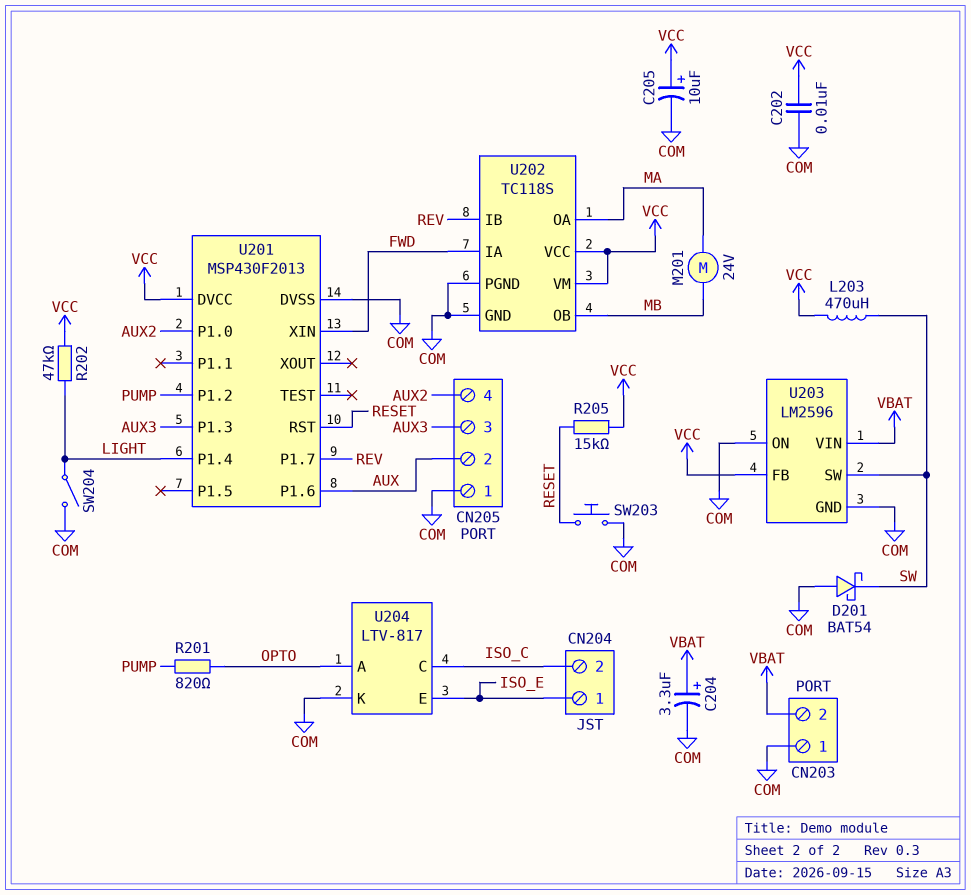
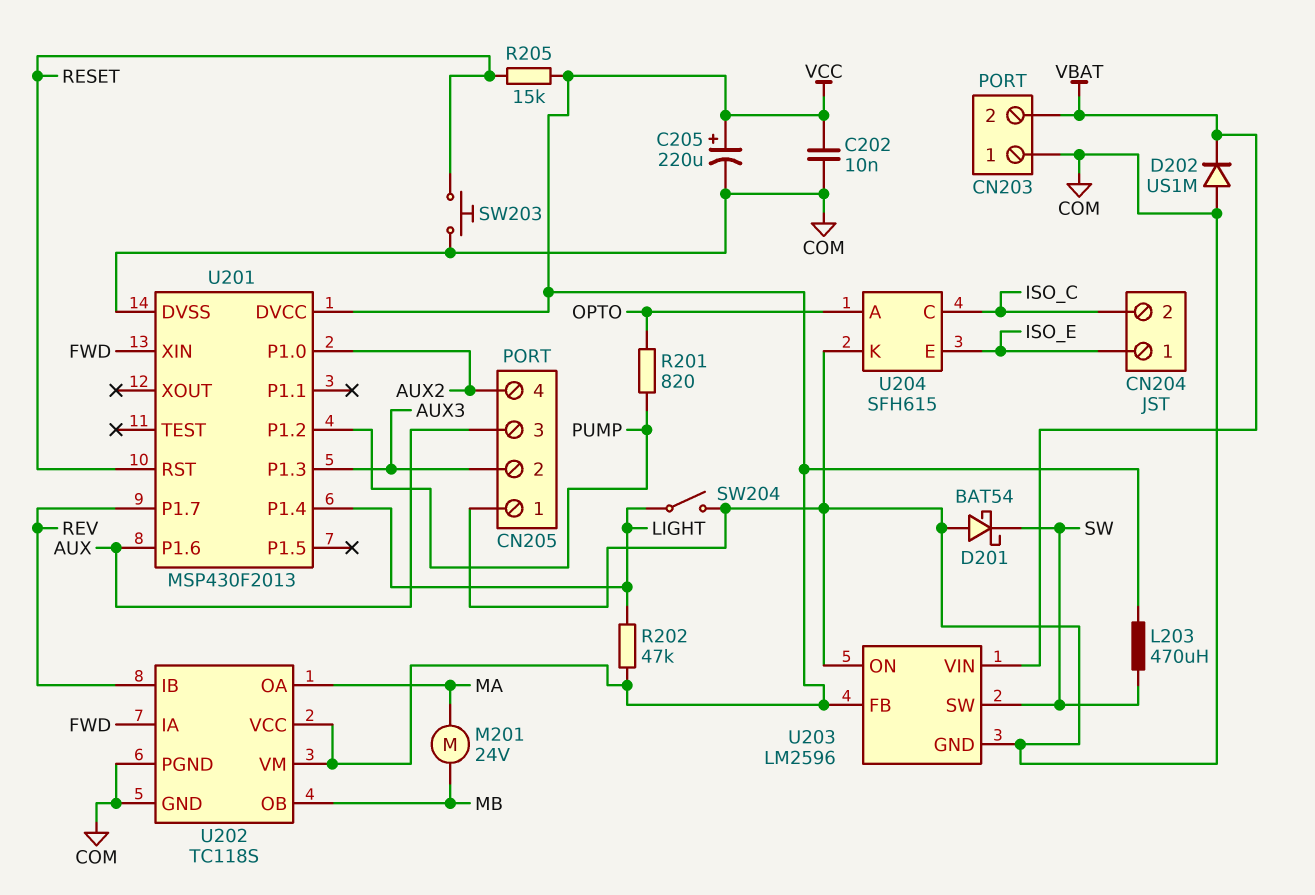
C204: 3.3uF (plus VBAT, minus COM) -> none
C205: 10uF (plus VCC, minus COM) -> 220uF (plus VCC, minus COM)
CN205 pin 2: AUX -> AUX3
CN205 pin 3: AUX3 -> AUX
D202: none -> diode US1M (A COM, K VBAT)
U204: LTV-817 -> SFH615

